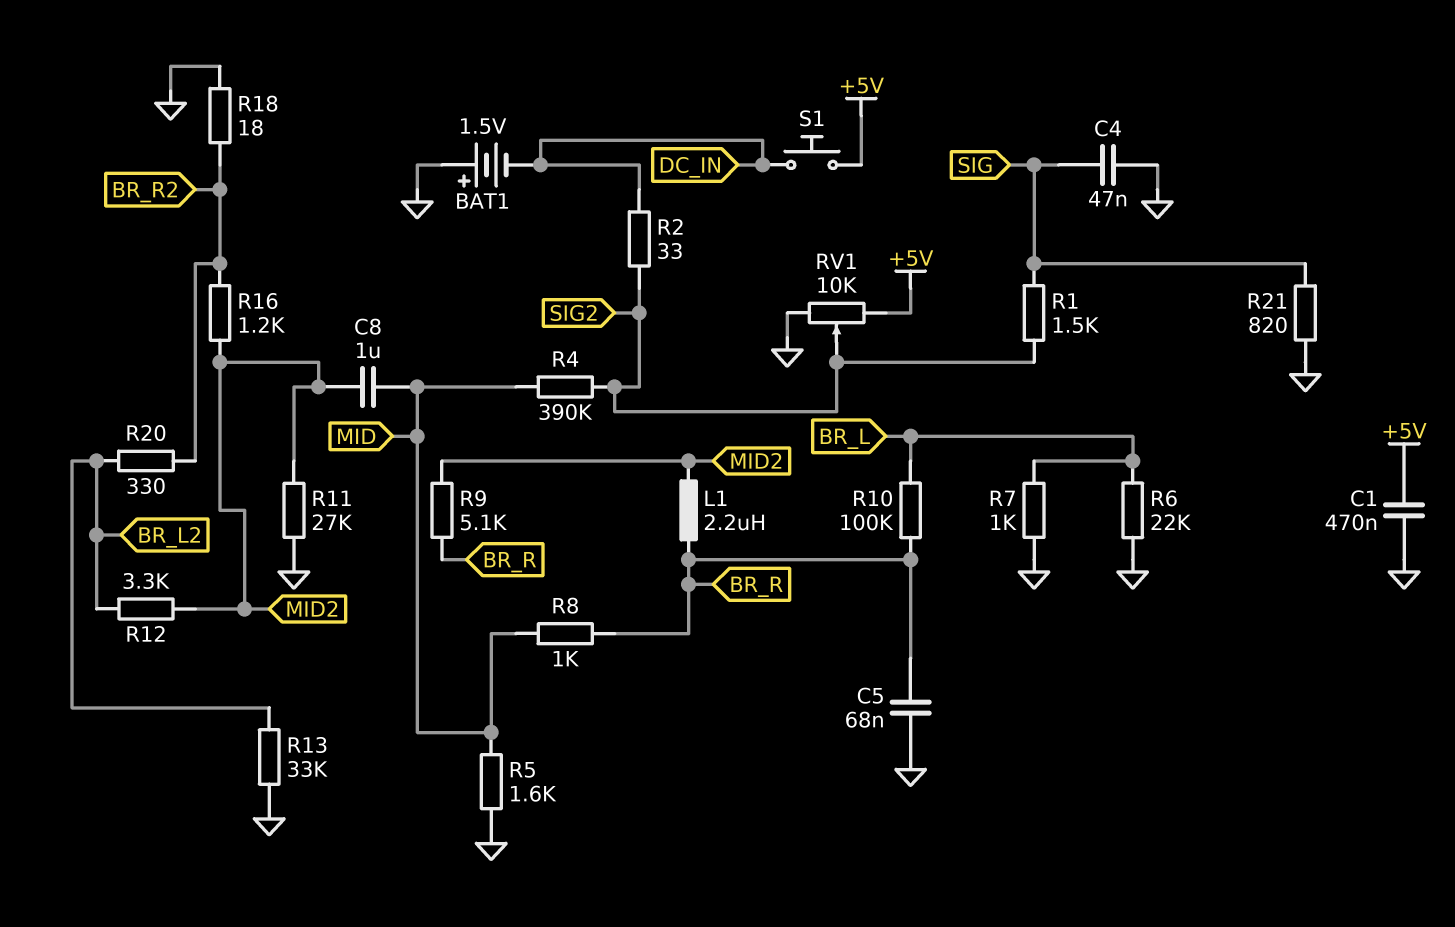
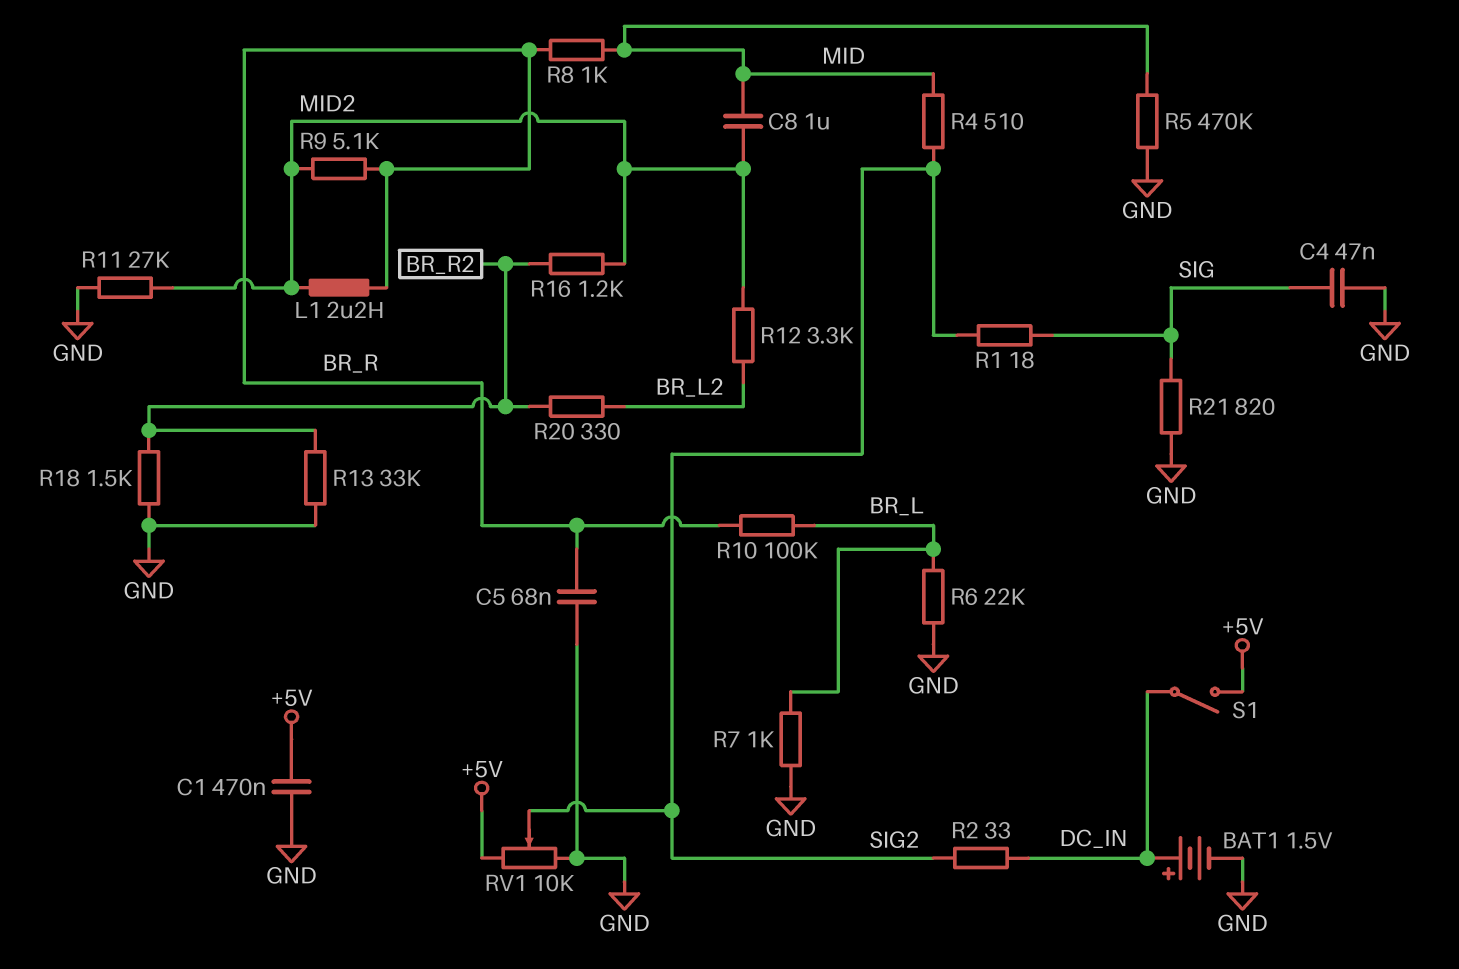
BAT1: 1.5V (plus GND, minus DC_IN) -> 1.5V (plus DC_IN, minus GND)
R1: 1.5k (SIG, SIG2) -> 18 (SIG, SIG2)
R4: 390k (MID, SIG2) -> 510 (MID, SIG2)
R5: 1.6k (GND, MID) -> 470k (GND, MID)
R13: 33k (BR_L2, GND) -> 33k (BR_R2, GND)
R18: 18 (BR_R2, GND) -> 1.5k (BR_R2, GND)
S1: button (+5V, DC_IN) -> switch (+5V, DC_IN)

